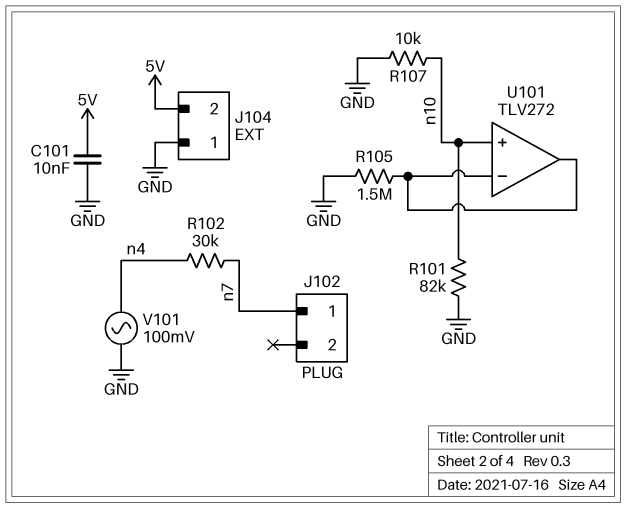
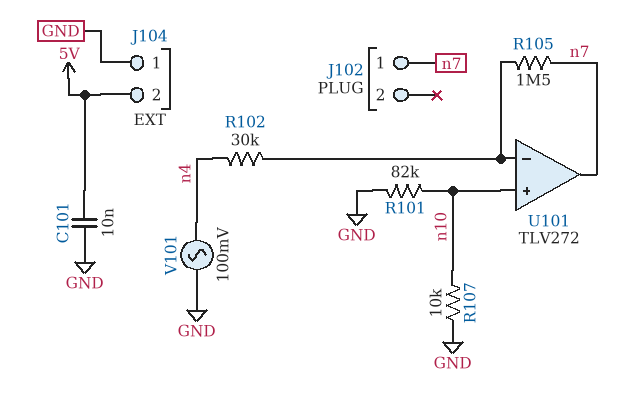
R102: 30k (n4, n7) -> 30k (U101/in-, n4)
R105: 1.5M (GND, U101/in-) -> 1.5M (U101/in-, n7)
U101 pin out: U101/in- -> n7

